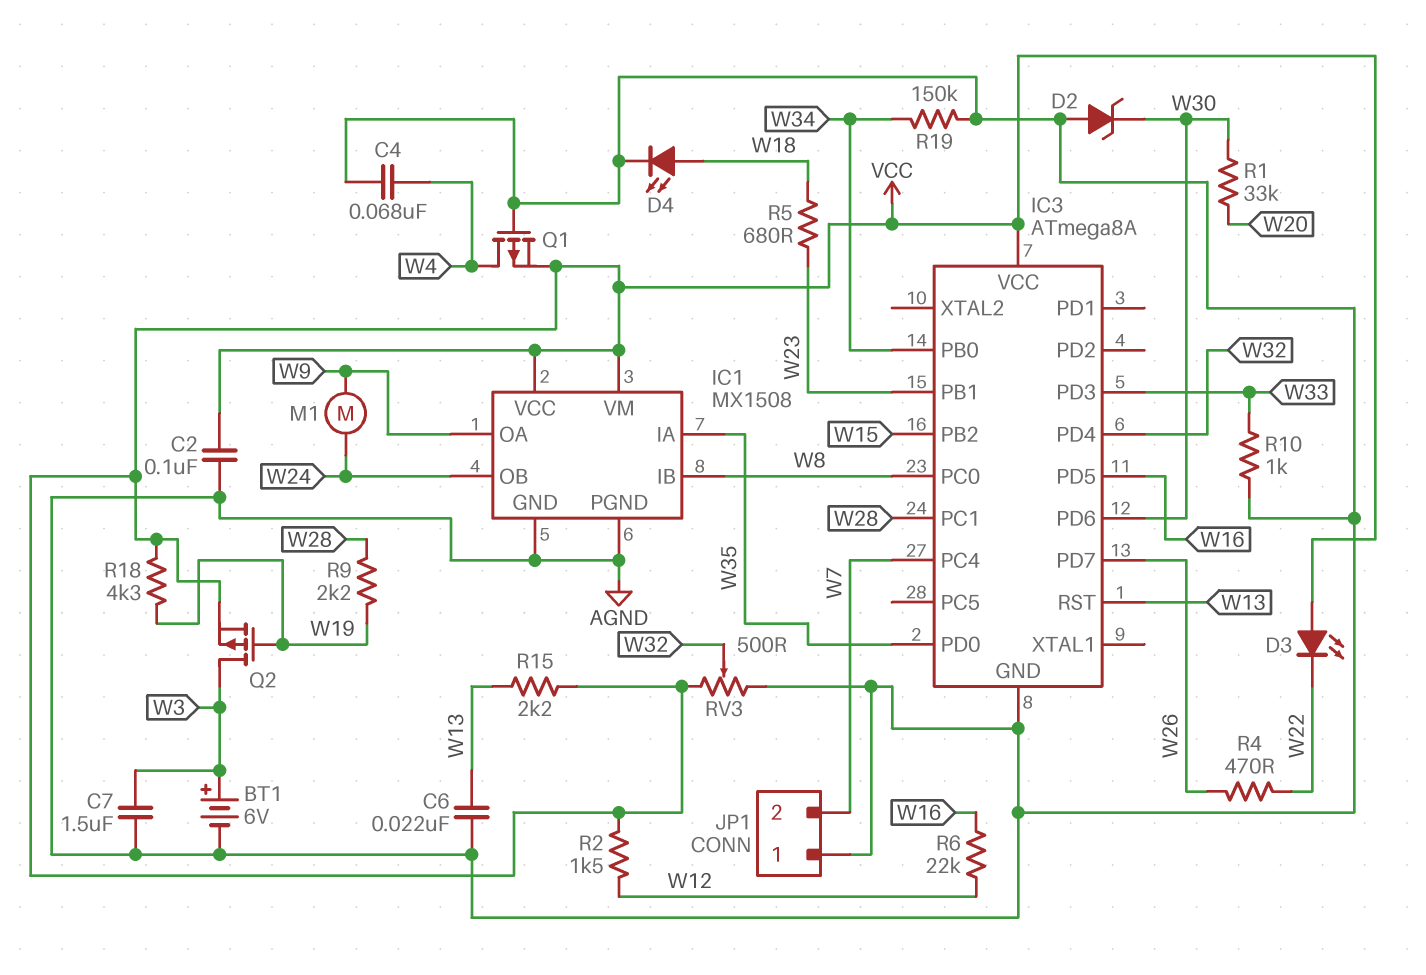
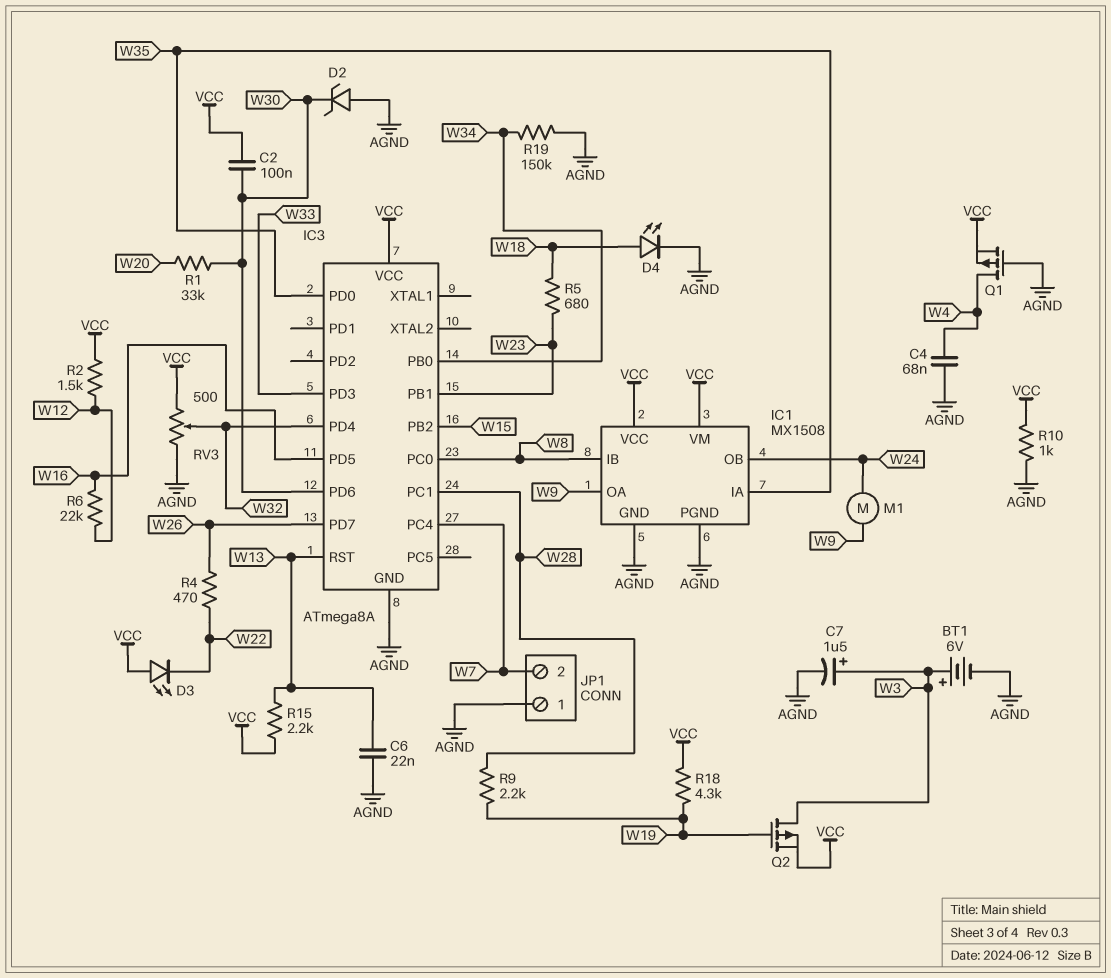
C2: 100nF (AGND, VCC) -> 100nF (VCC, W30)
C7: 1.5uF (AGND, W3) -> 1.5uF (plus W3, minus AGND)
R10: 1k (AGND, W33) -> 1k (AGND, VCC)

